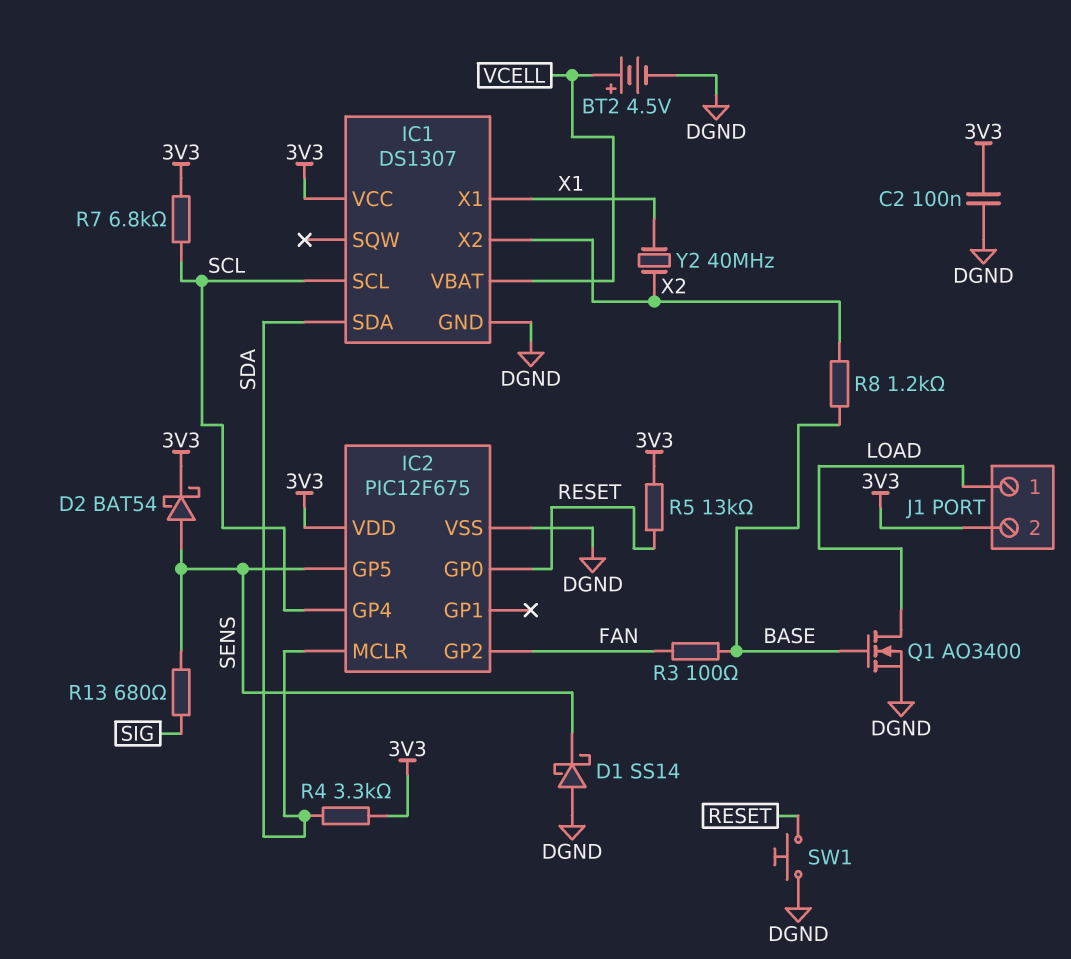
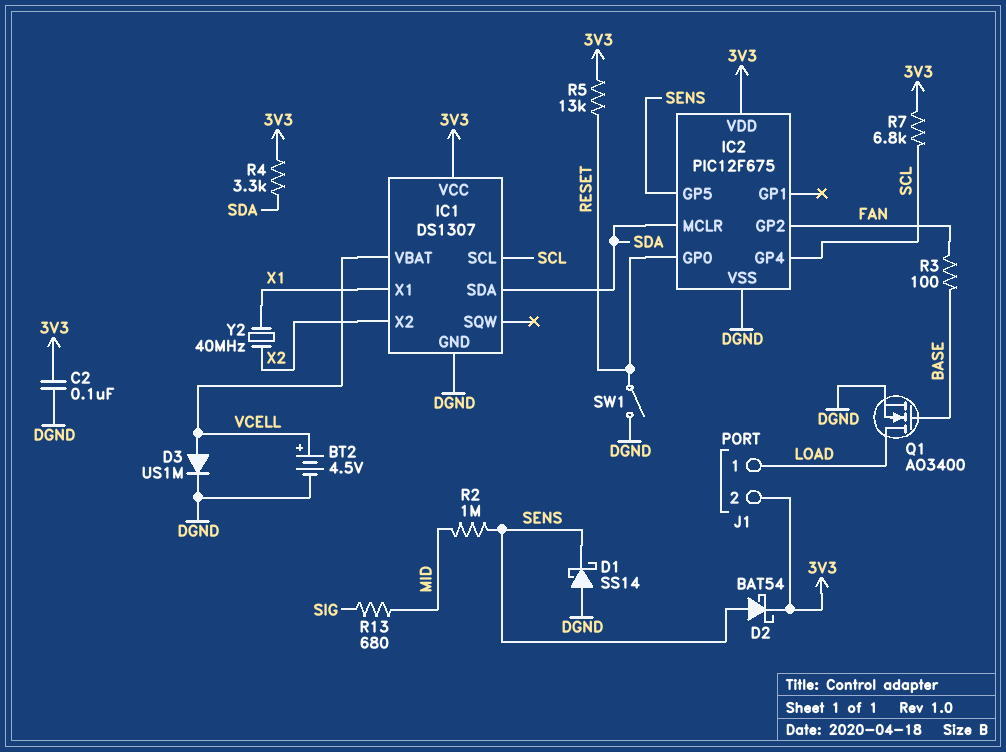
D3: none -> diode US1M (A VCELL, K DGND)
R2: none -> 1M (MID, SENS)
R8: 1.2k (BASE, X2) -> none
R13: 680 (SENS, SIG) -> 680 (MID, SIG)
SW1: button (DGND, RESET) -> switch (DGND, RESET)

